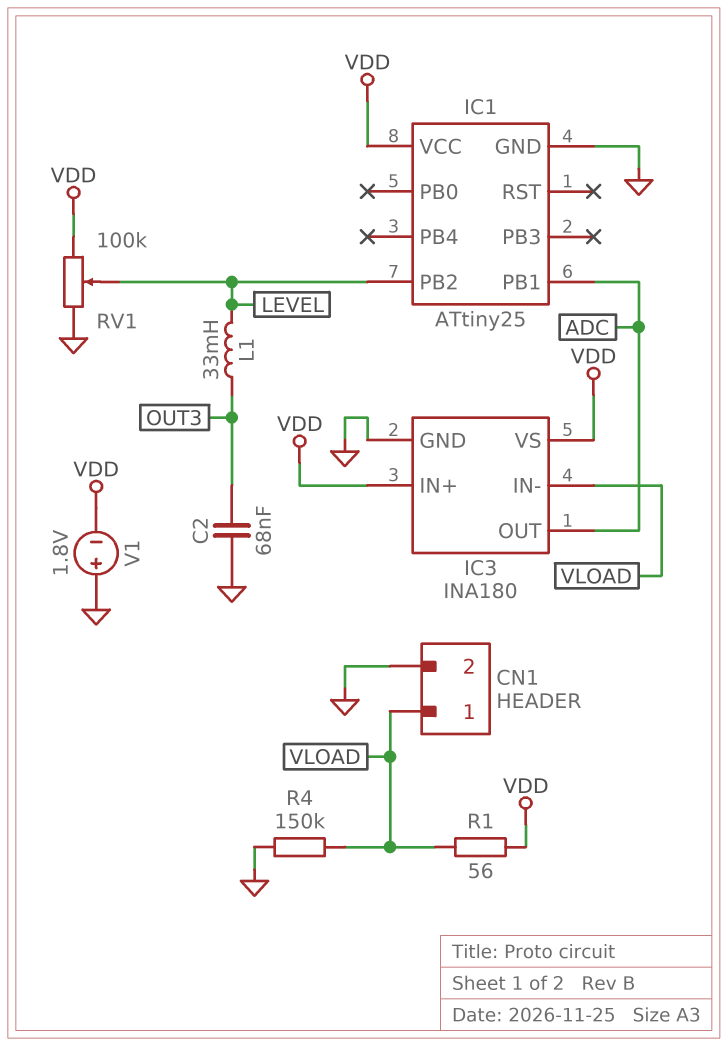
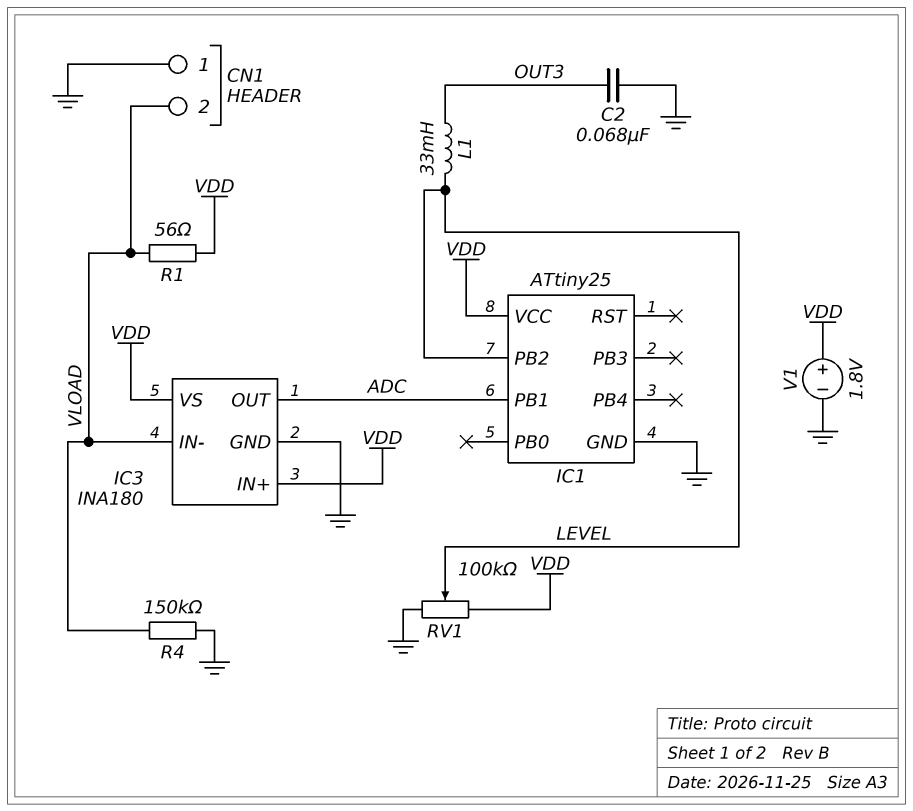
CN1 pin 1: VLOAD -> GND
CN1 pin 2: GND -> VLOAD
V1: 1.8V (plus GND, minus VDD) -> 1.8V (plus VDD, minus GND)

